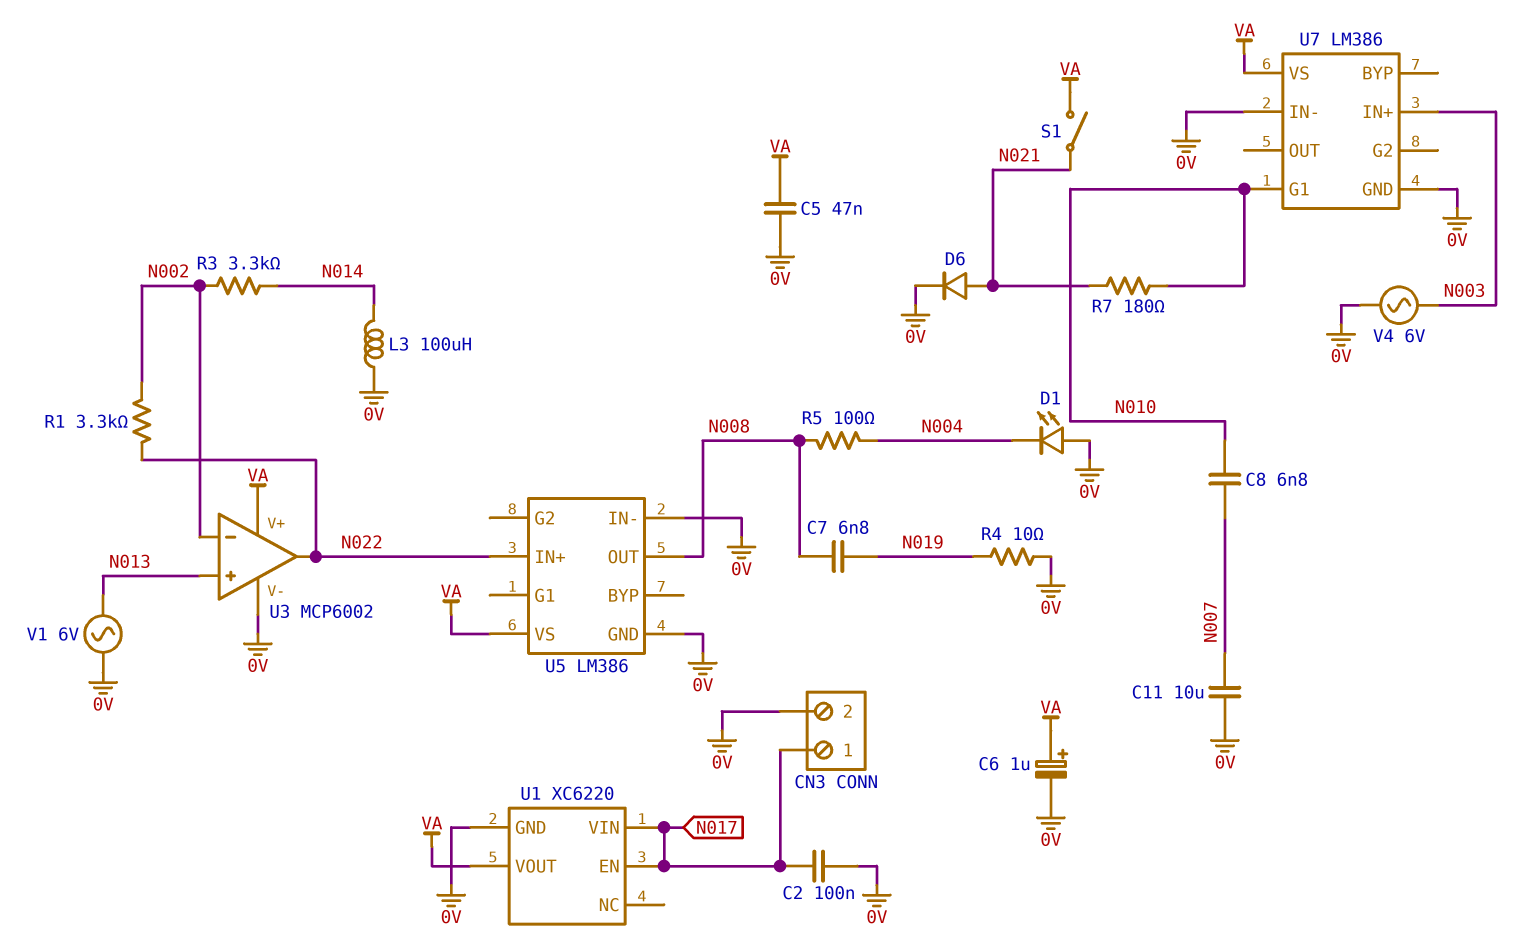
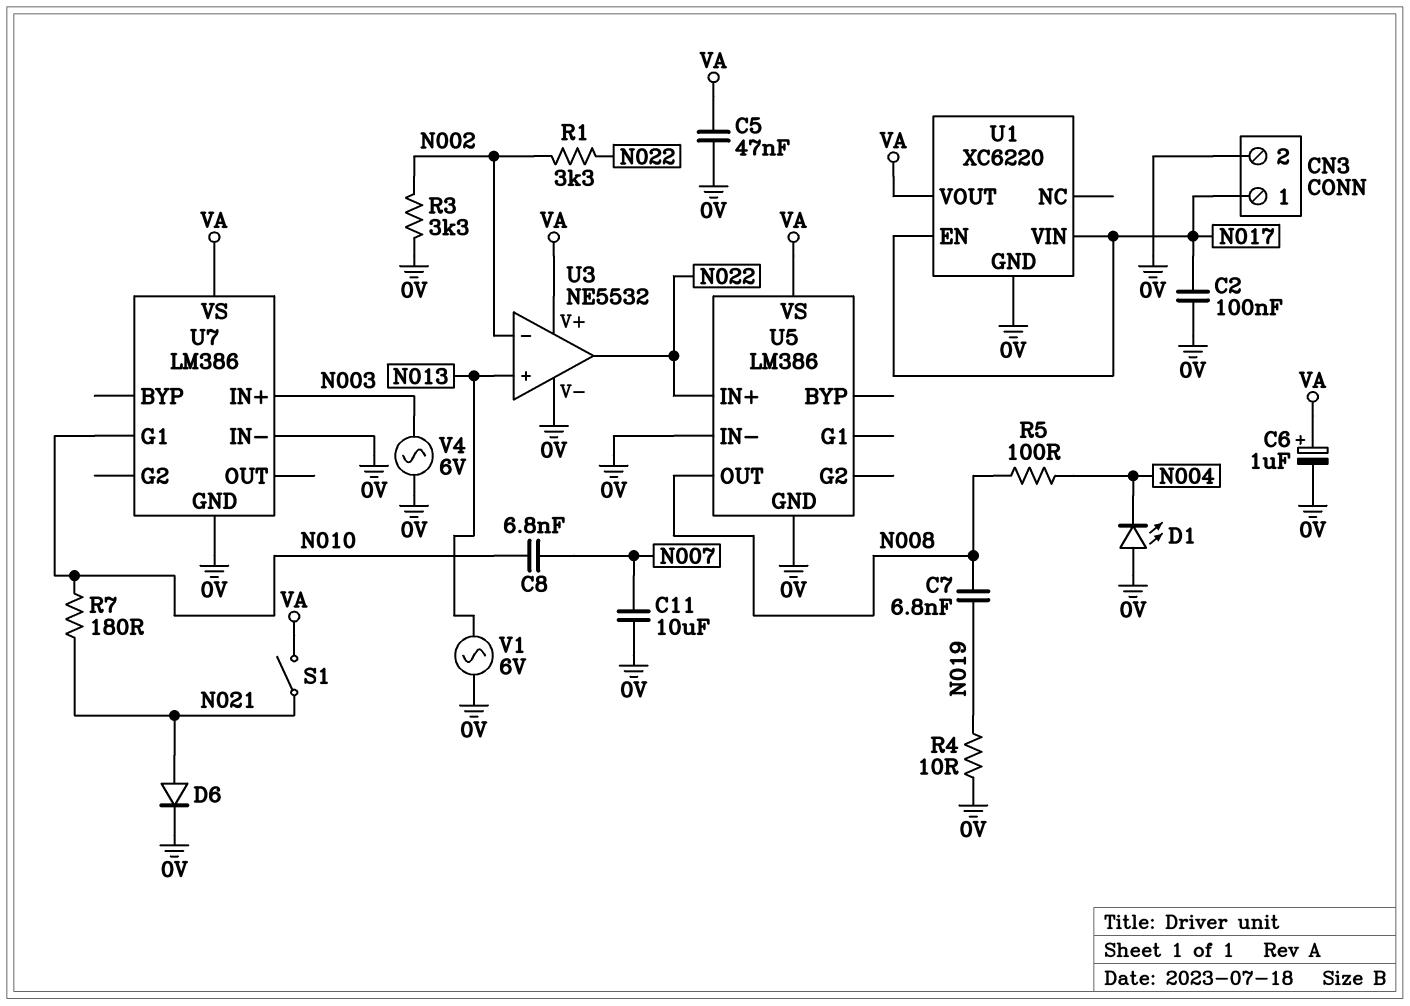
L3: 100uH (0V, N014) -> none
R3: 3.3k (N002, N014) -> 3.3k (0V, N002)
U3: MCP6002 -> NE5532

